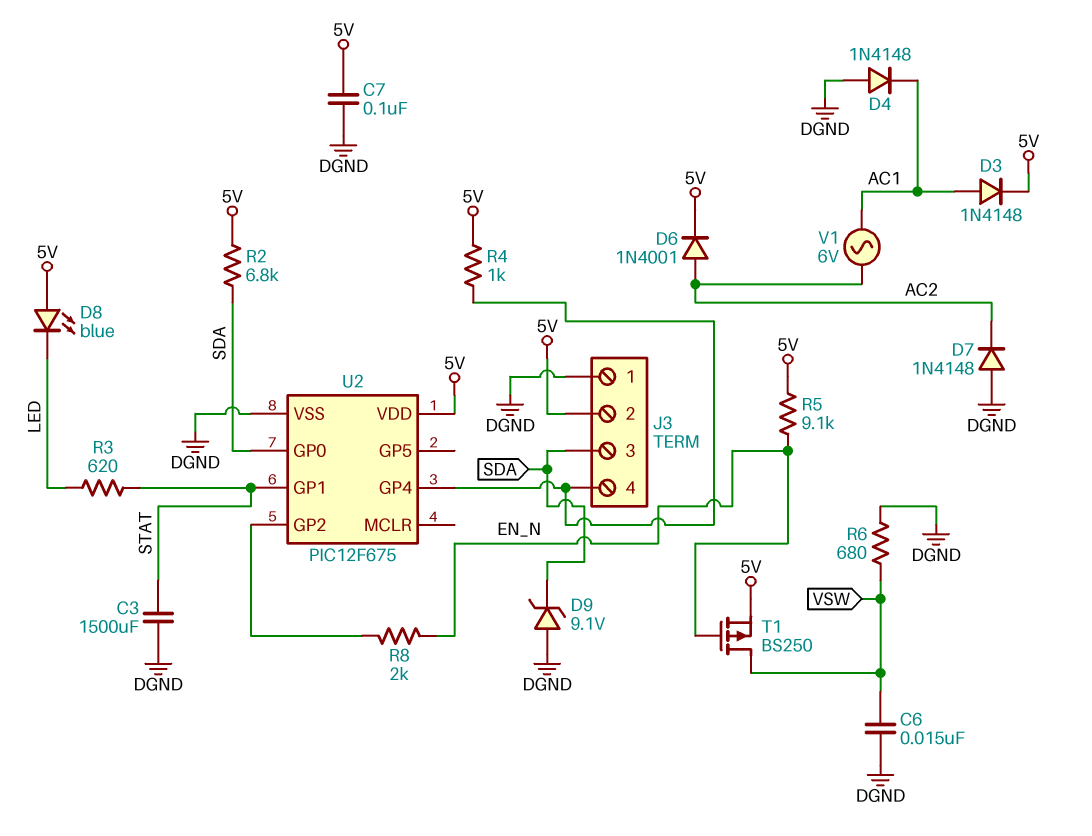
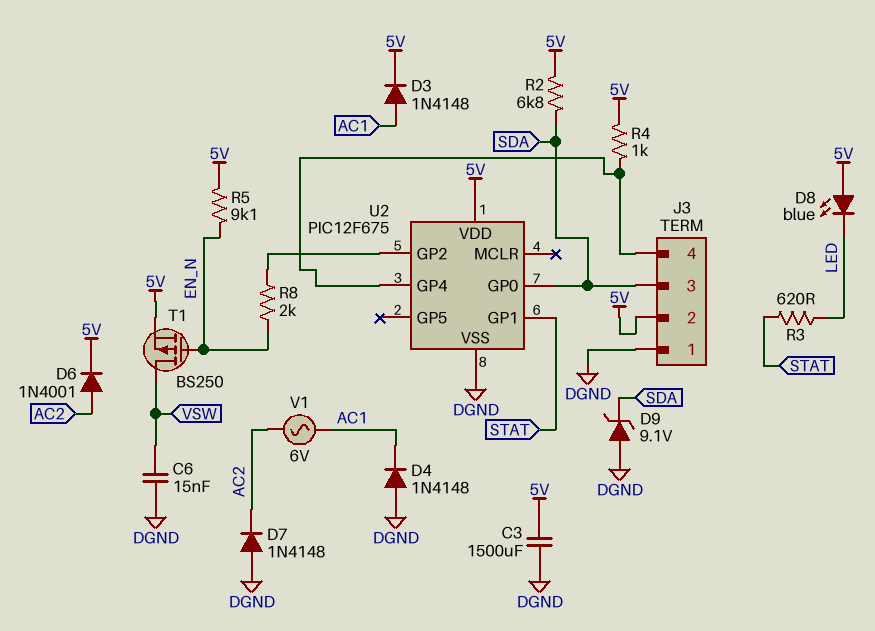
C3: 1500uF (DGND, STAT) -> 1500uF (5V, DGND)
C7: 100nF (5V, DGND) -> none
R6: 680 (DGND, VSW) -> none

